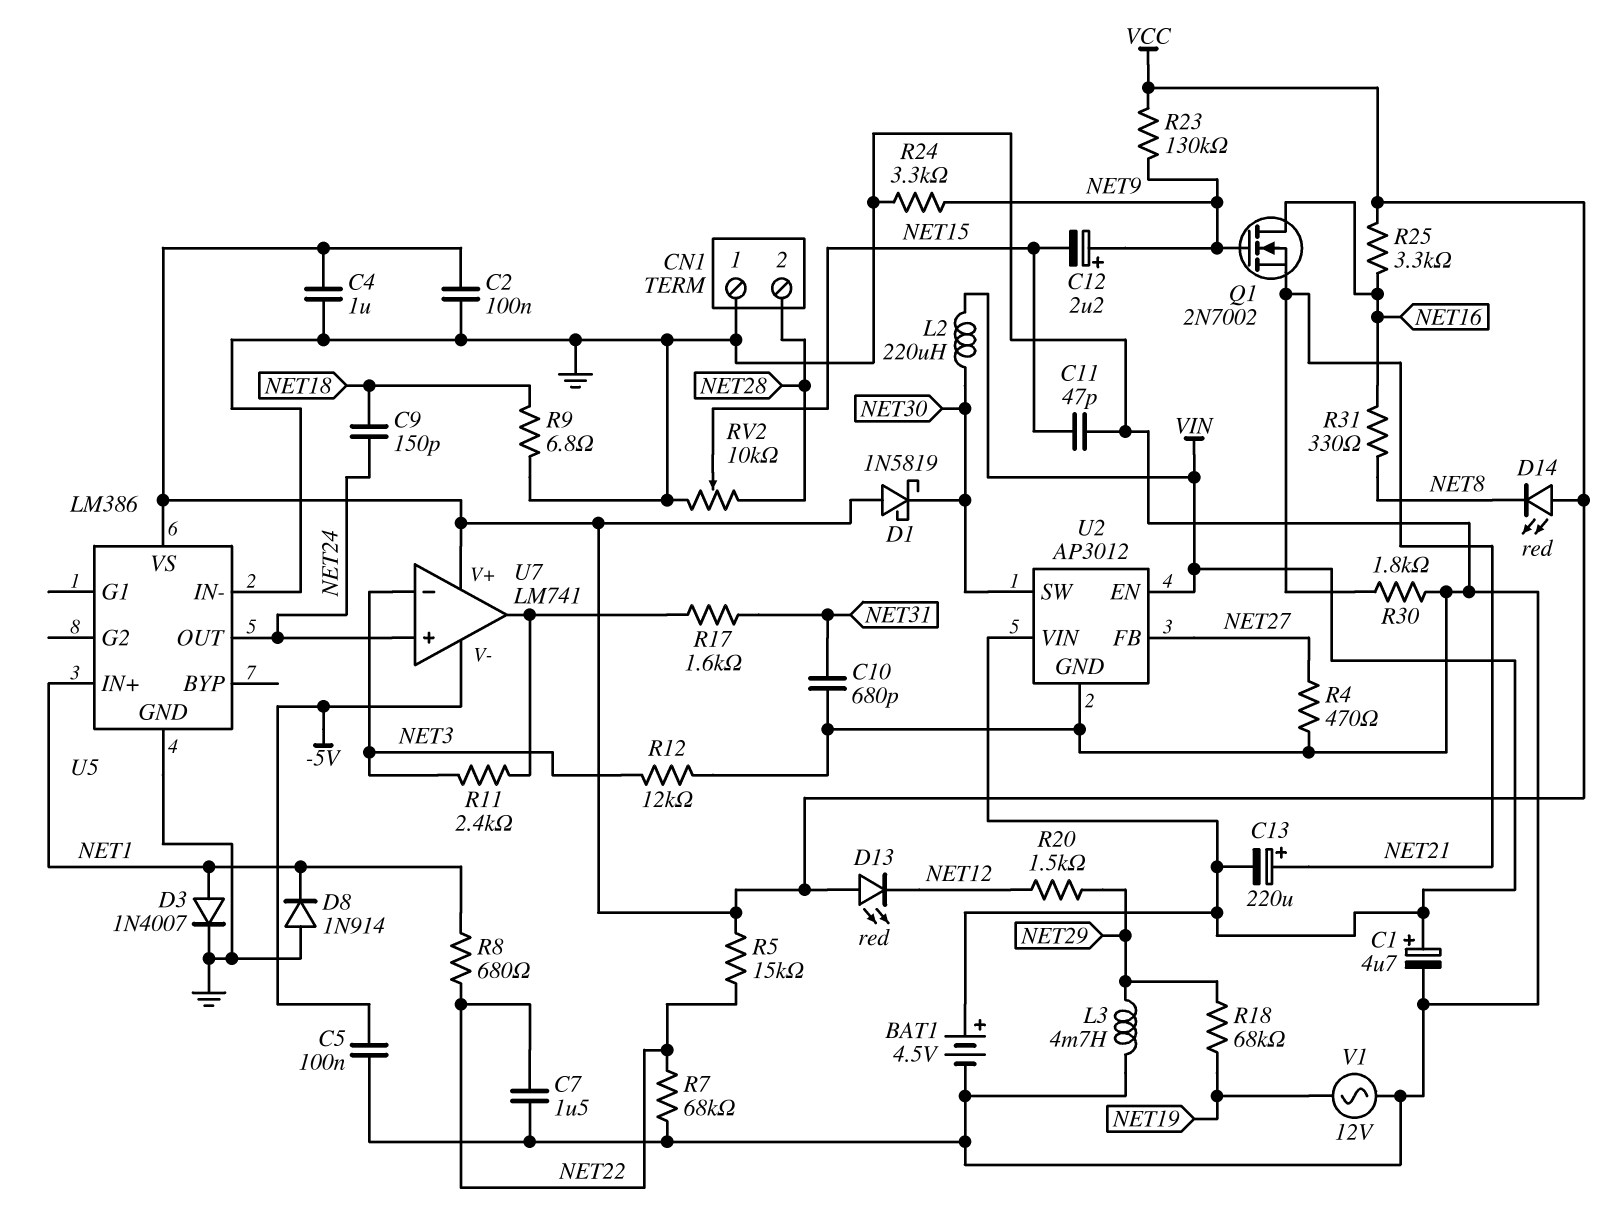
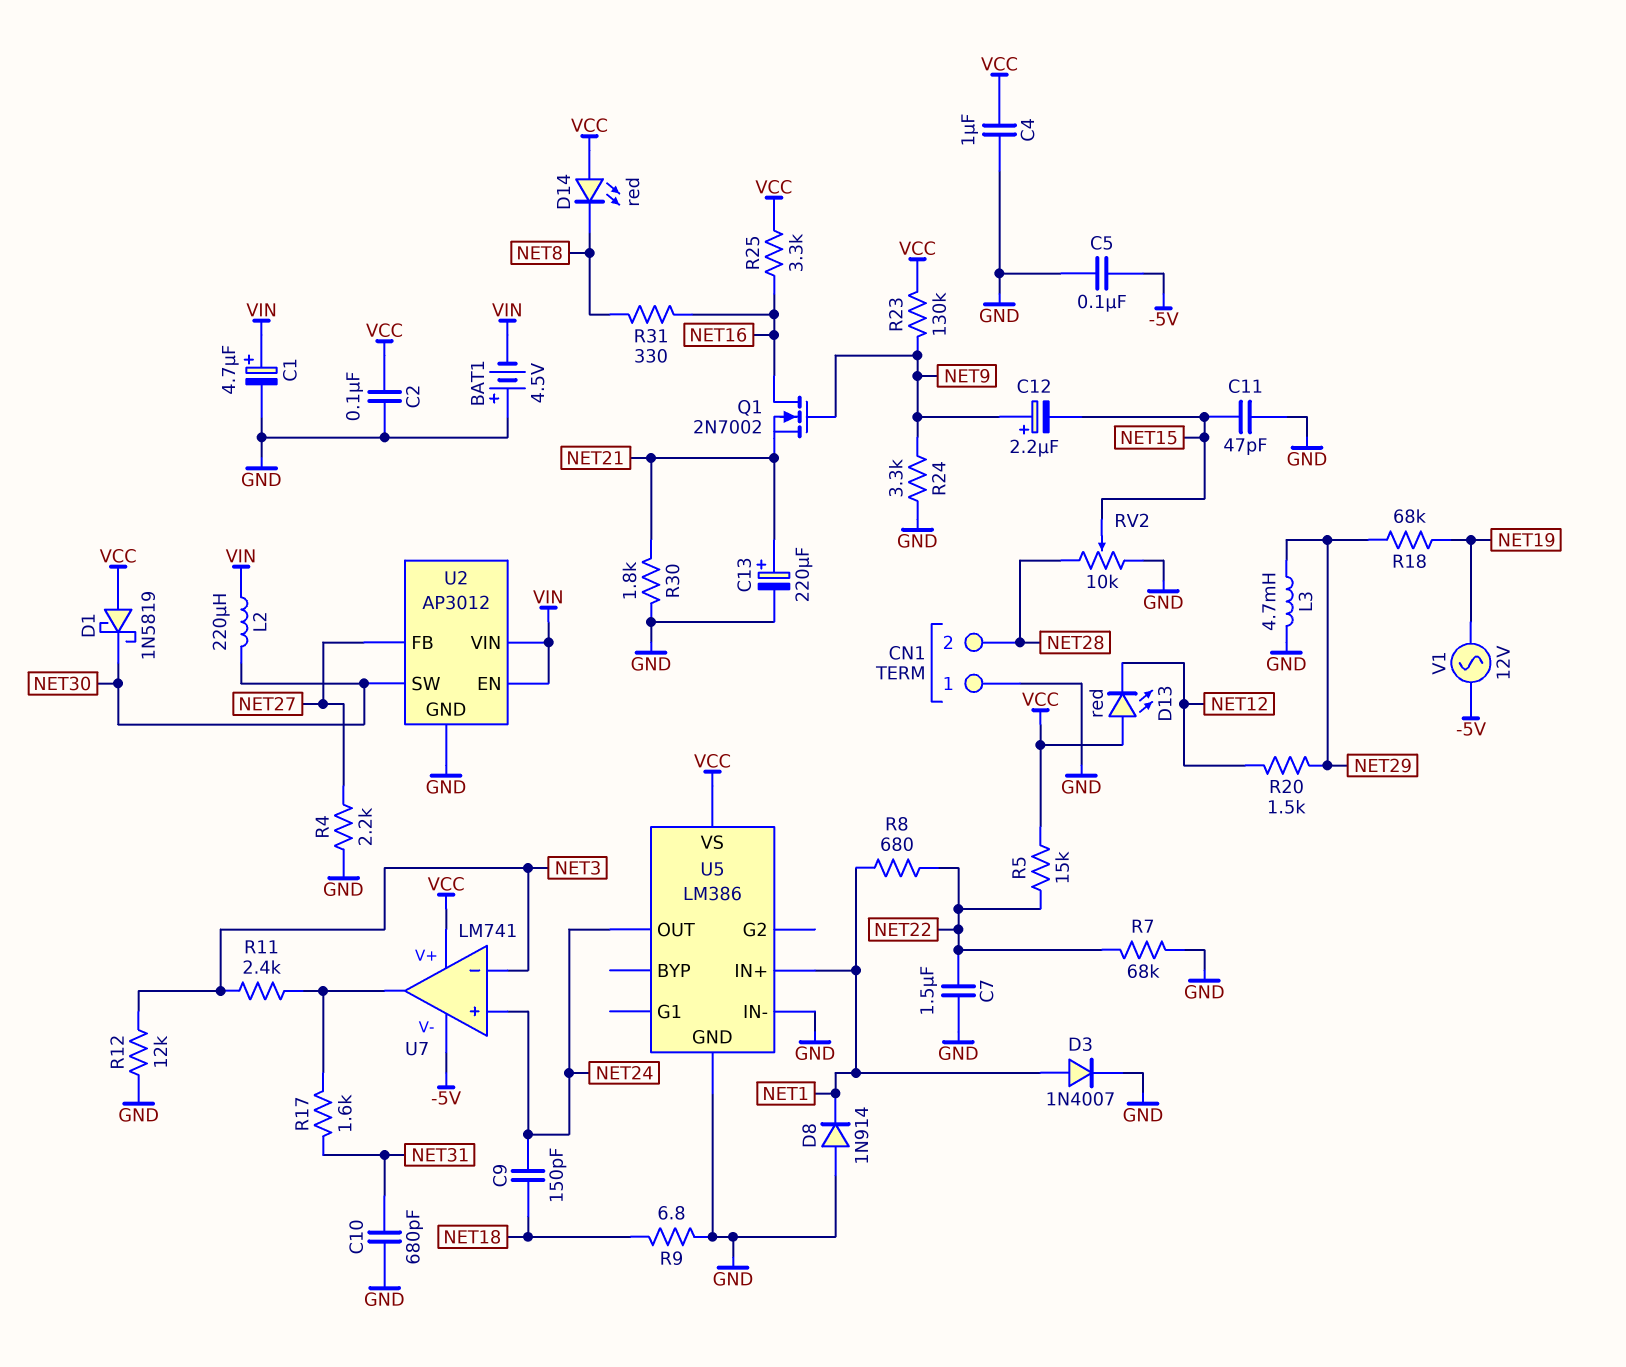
BAT1: 4.5V (plus VIN, minus GND) -> 4.5V (plus GND, minus VIN)
C13: 220uF (plus NET21, minus VIN) -> 220uF (plus NET21, minus GND)
R4: 470 (GND, NET27) -> 2.2k (GND, NET27)
V1: AC 12V (GND, NET19) -> AC 12V (-5V, NET19)

